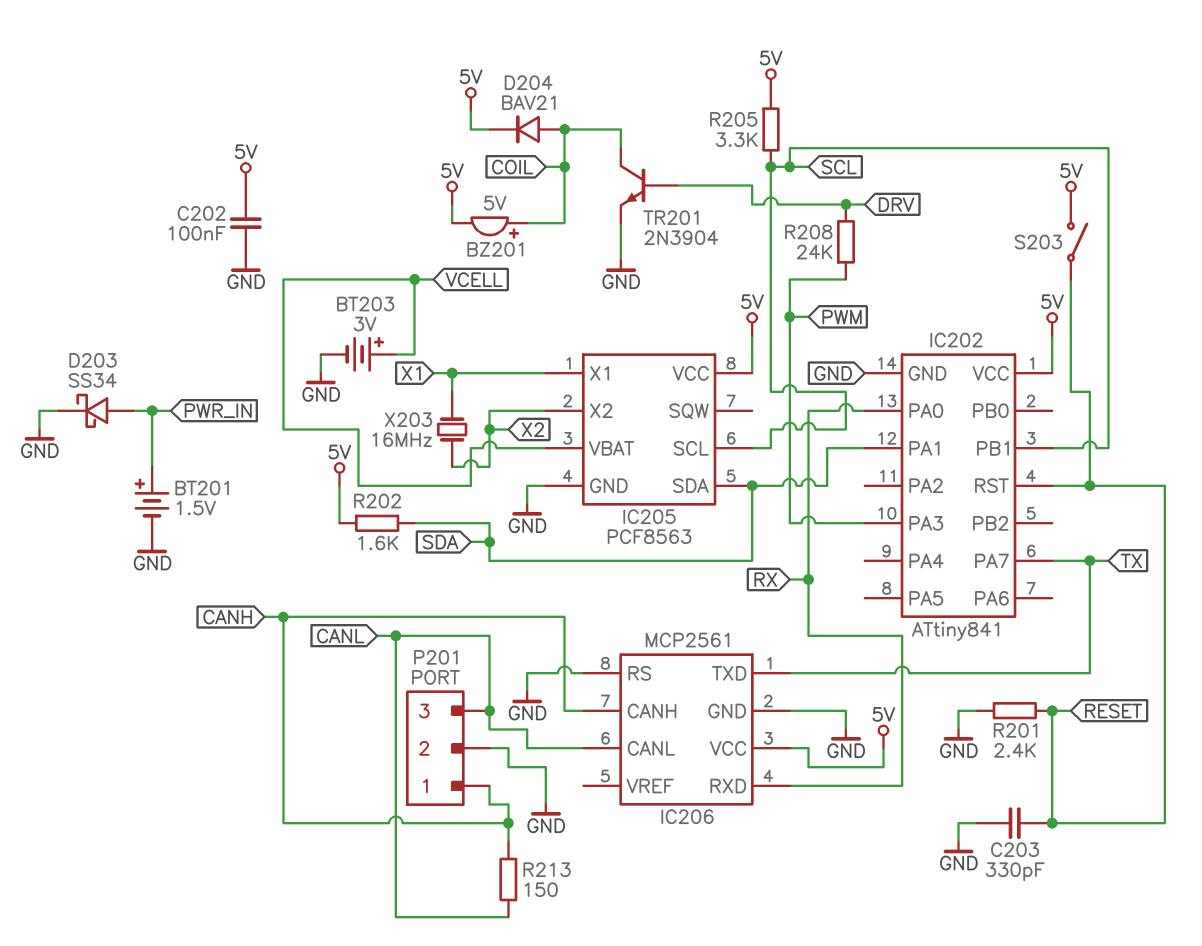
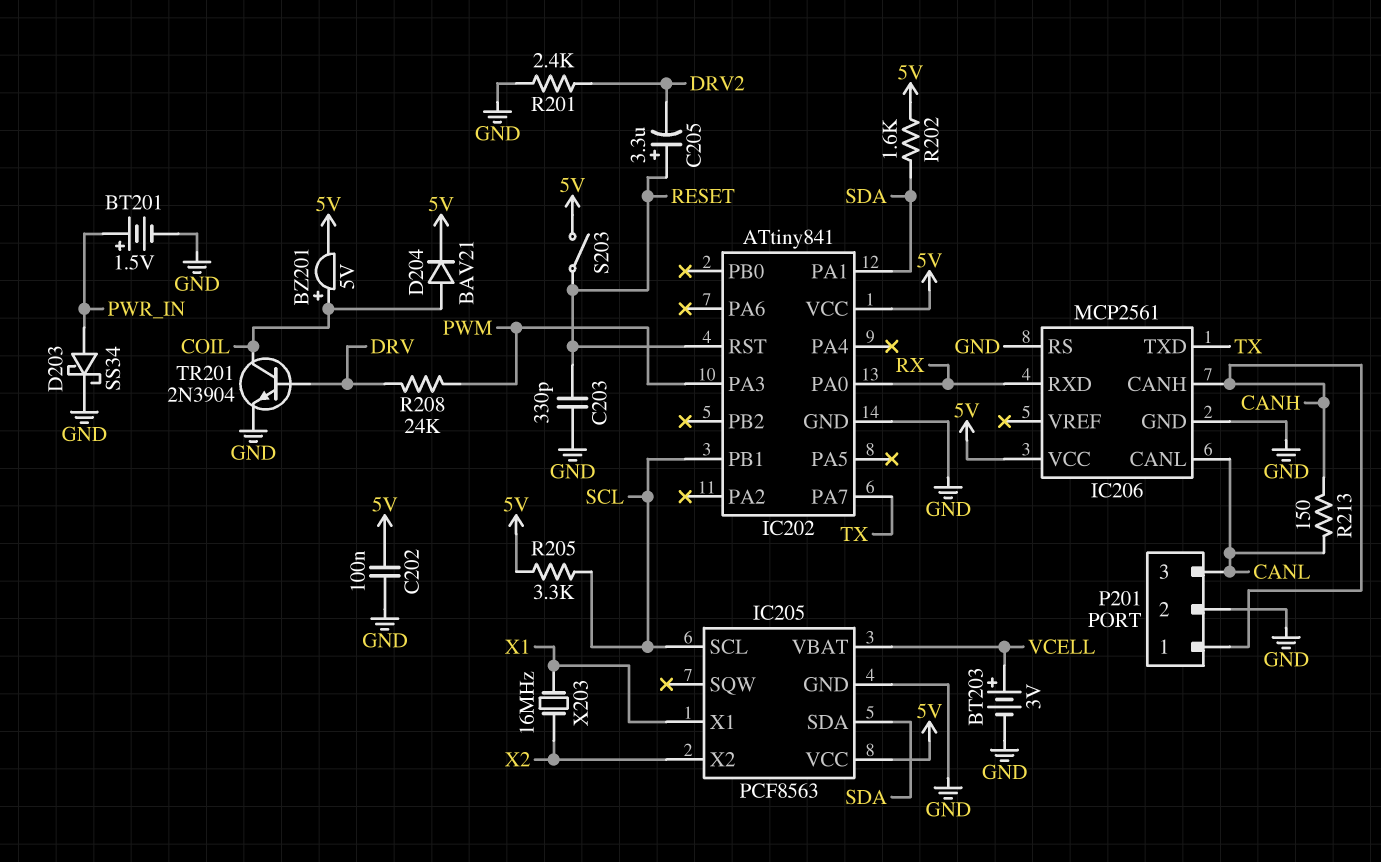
C205: none -> 3.3uF (plus RESET, minus DRV2)
R201: 2.4k (GND, RESET) -> 2.4k (DRV2, GND)

